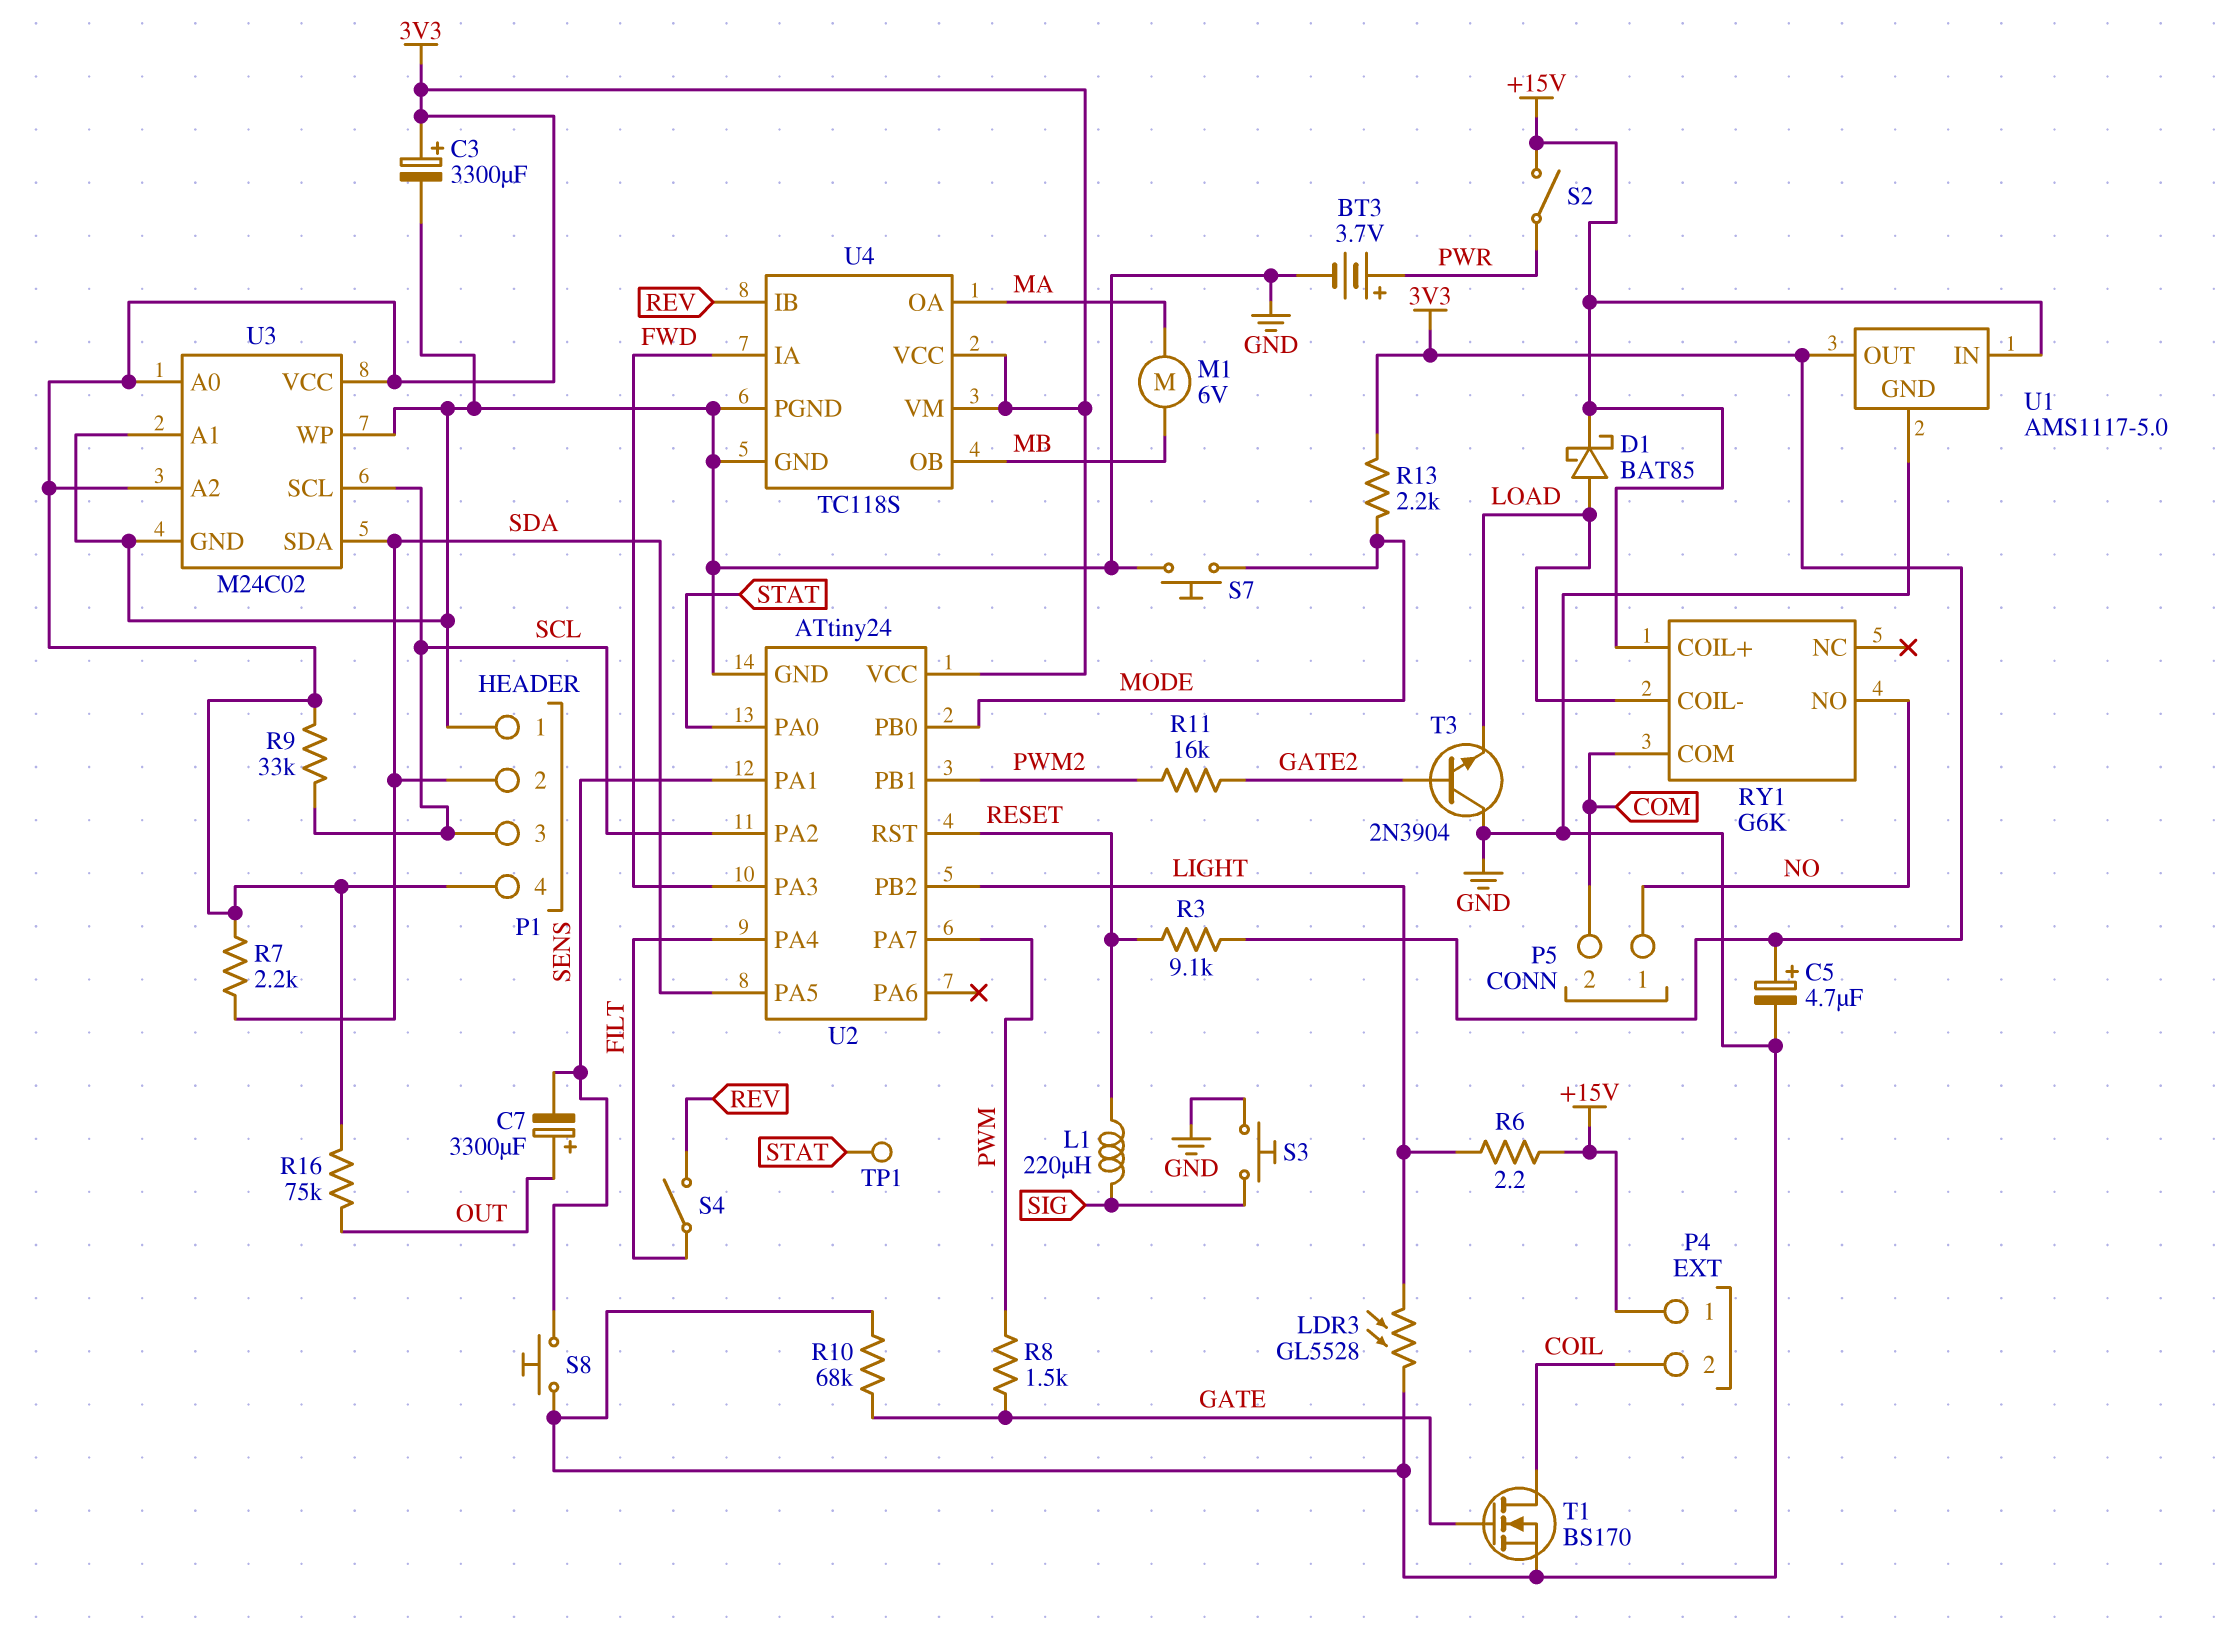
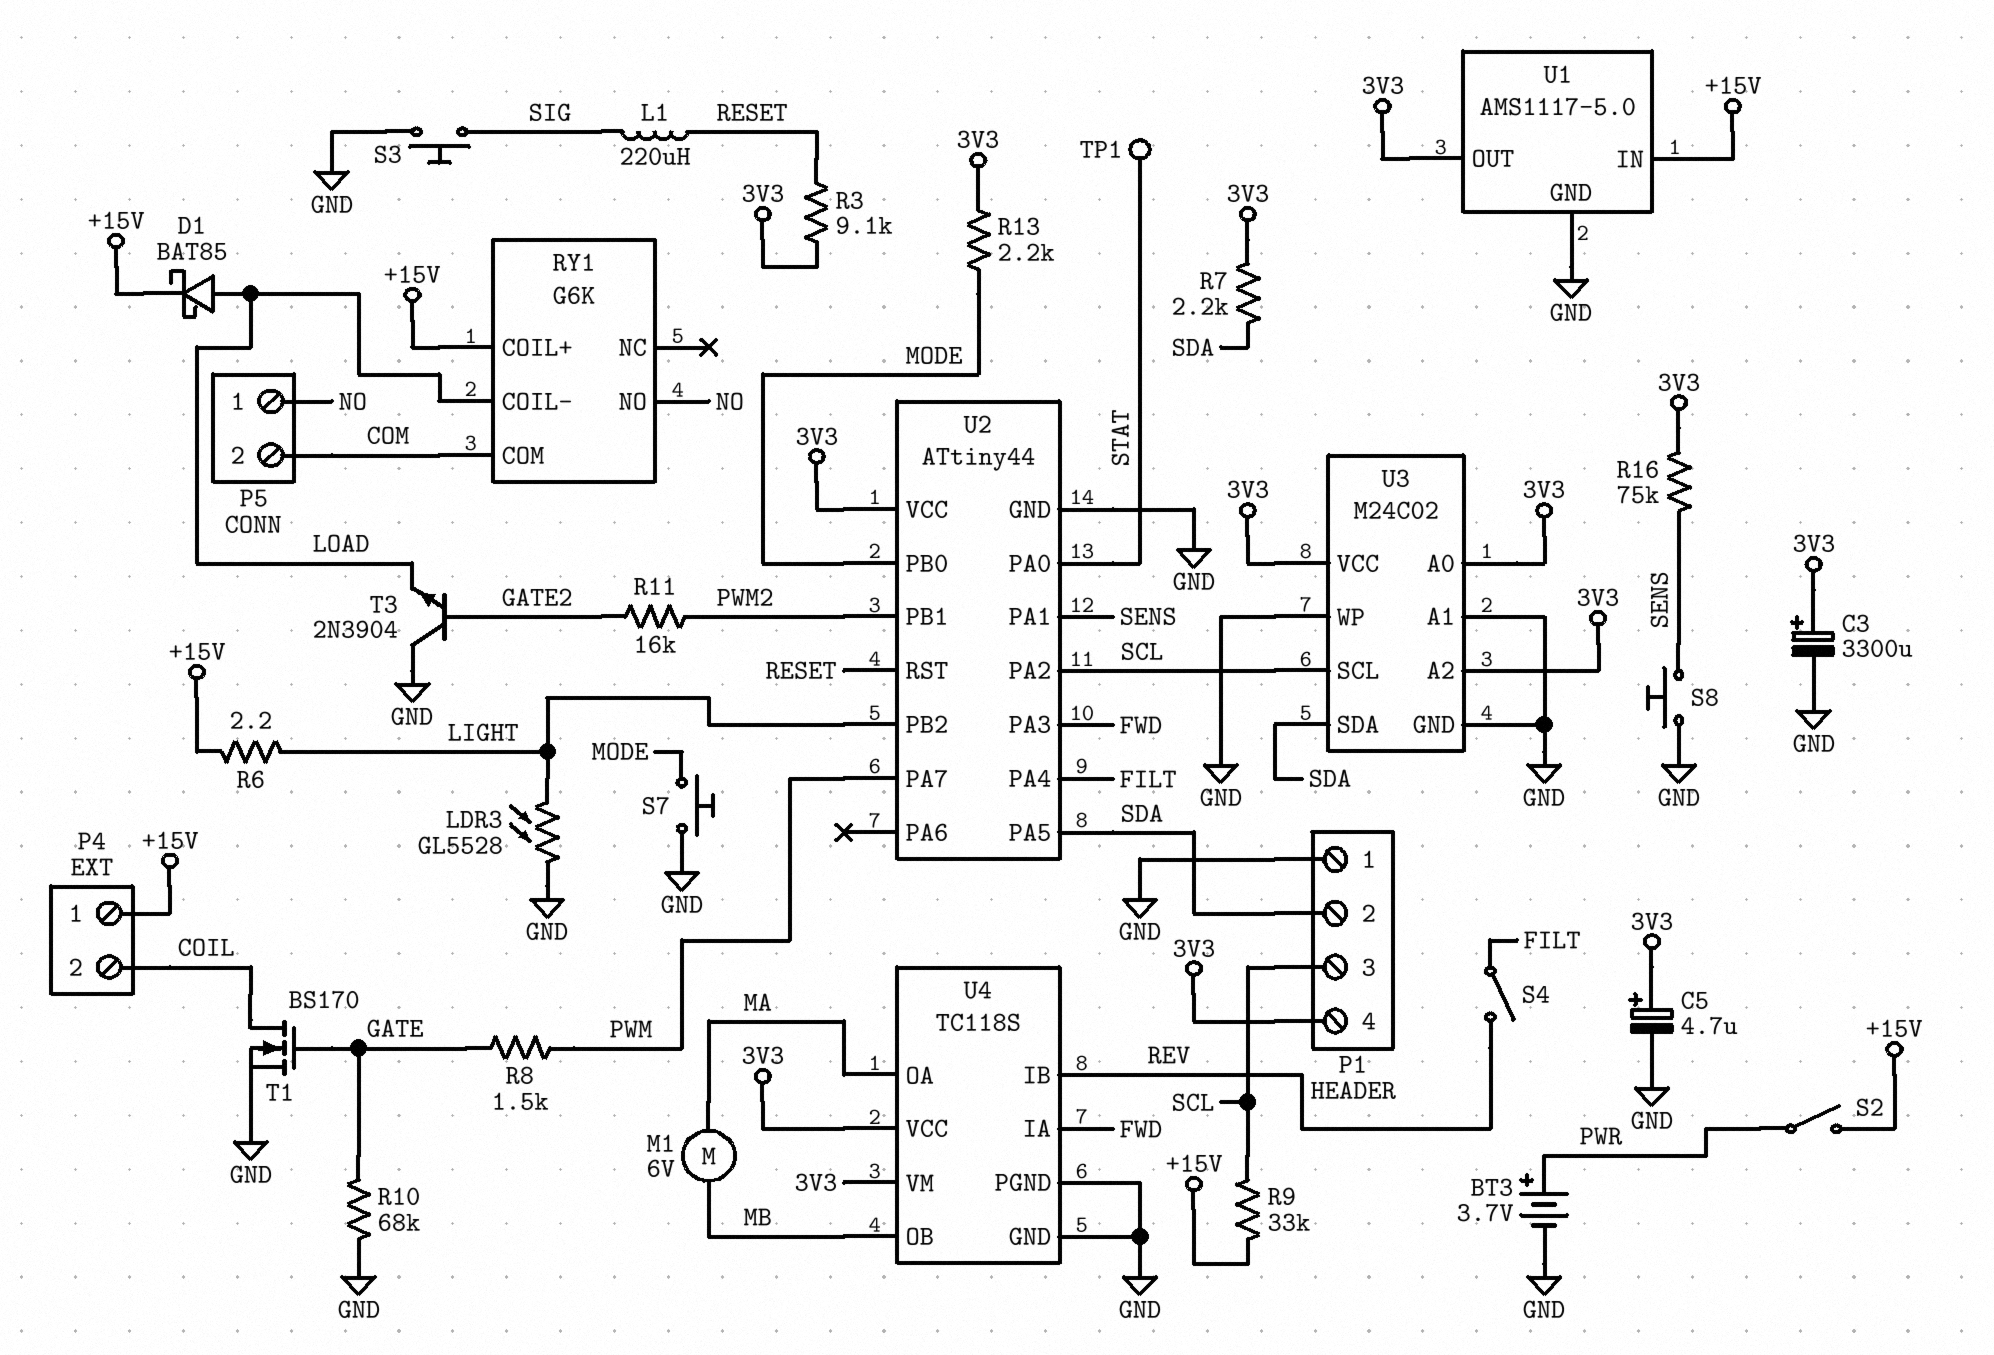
C7: 3300uF (plus OUT, minus SENS) -> none
R9: 33k (3V3, SCL) -> 33k (+15V, SCL)
R16: 75k (3V3, OUT) -> 75k (3V3, SENS)
U2: ATtiny24 -> ATtiny44

